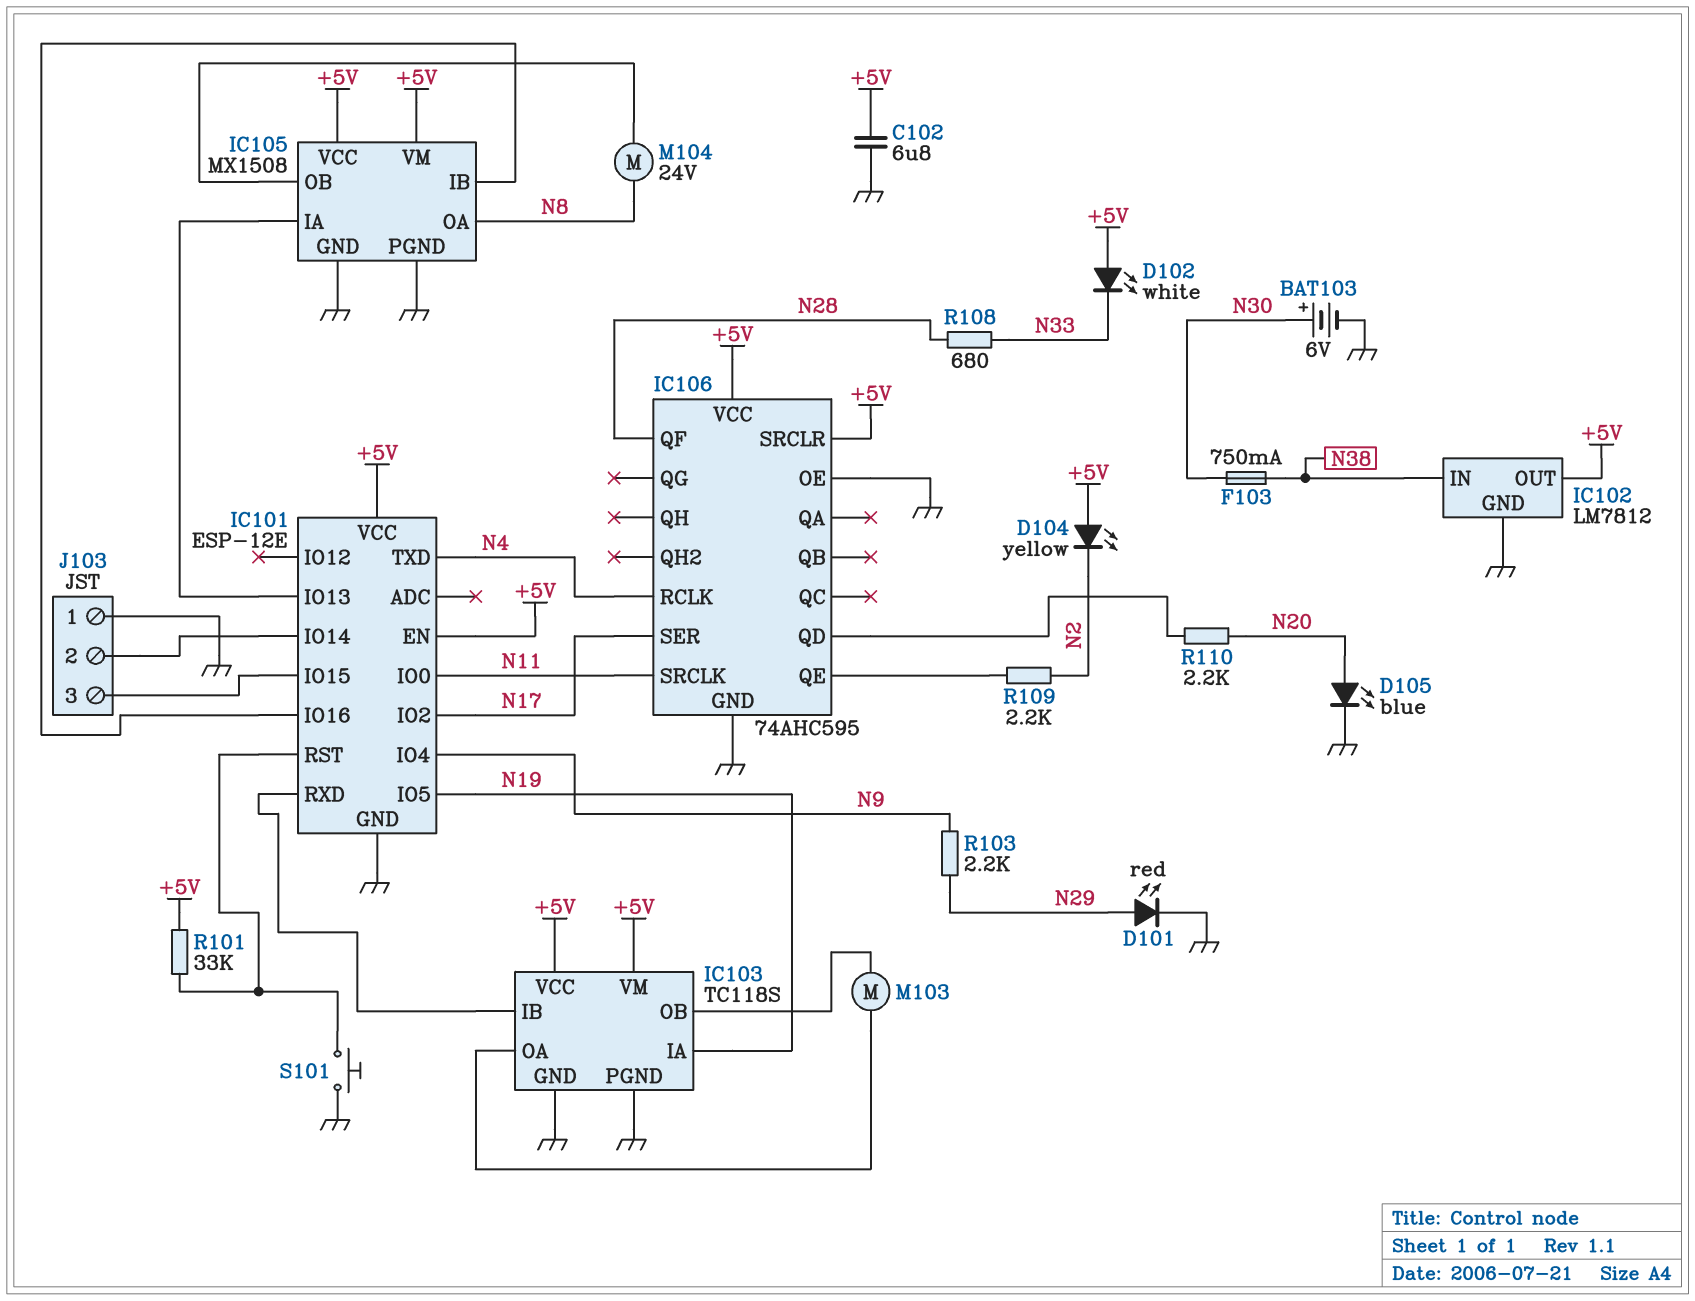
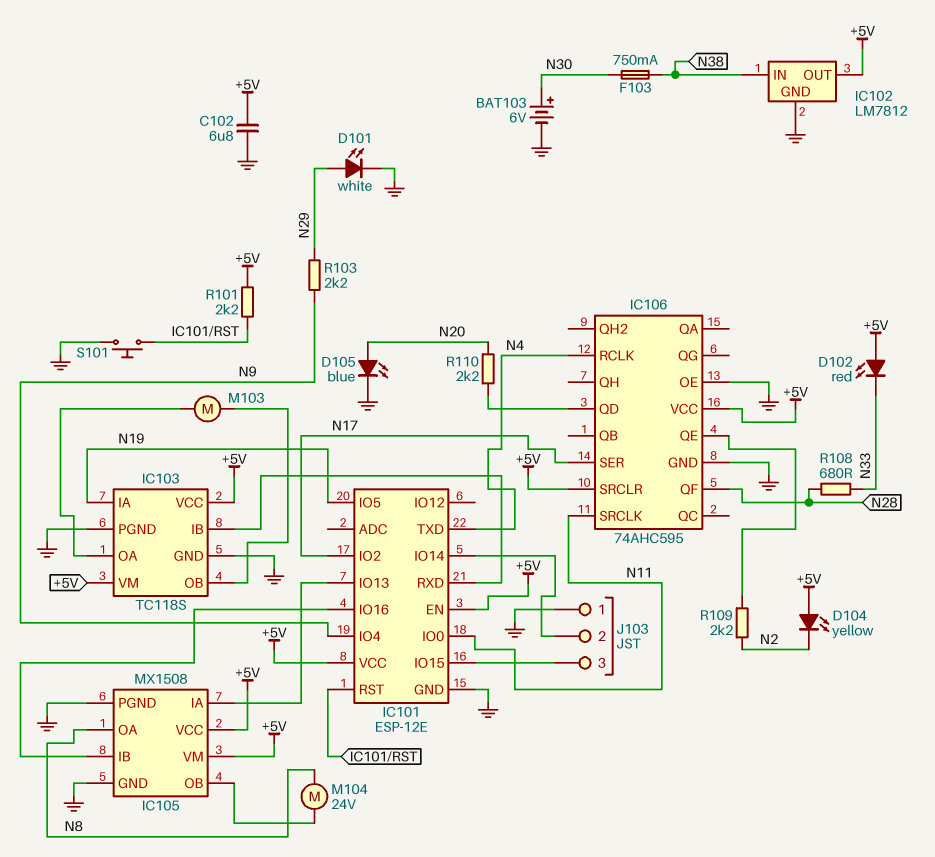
D101: LED red (A N29, K GND) -> LED white (A N29, K GND)
D102: LED white (A +5V, K N33) -> LED red (A +5V, K N33)
R101: 33k (+5V, IC101/RST) -> 2.2k (+5V, IC101/RST)

